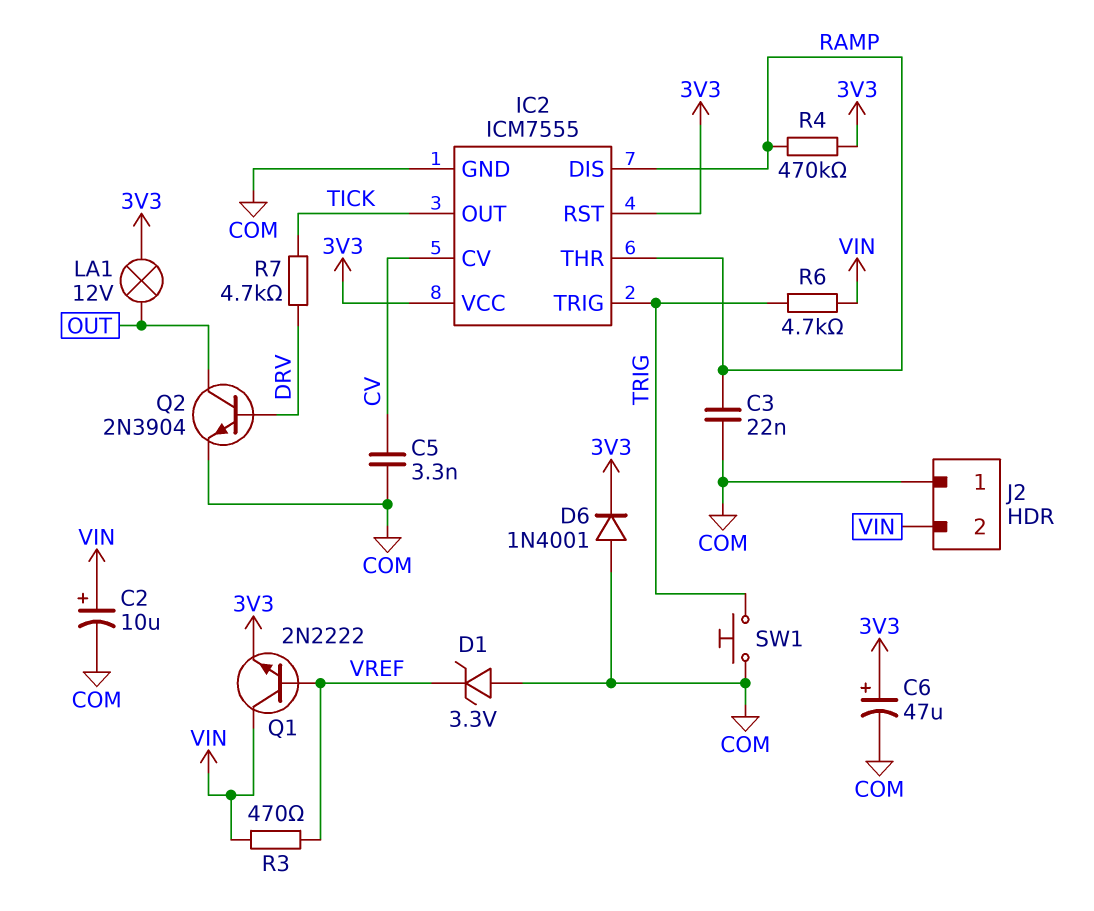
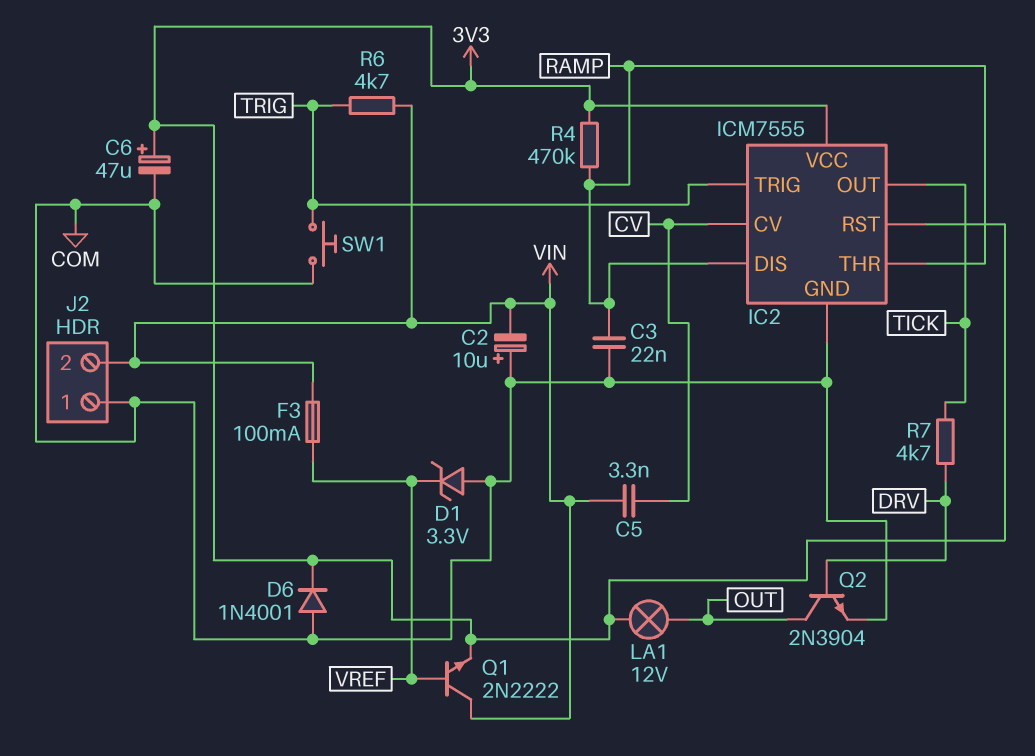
C2: 10uF (plus VIN, minus COM) -> 10uF (plus COM, minus VIN)
C5: 3.3nF (COM, CV) -> 3.3nF (CV, VIN)
F3: none -> 100mA (VIN, VREF)
R3: 470 (VIN, VREF) -> none

